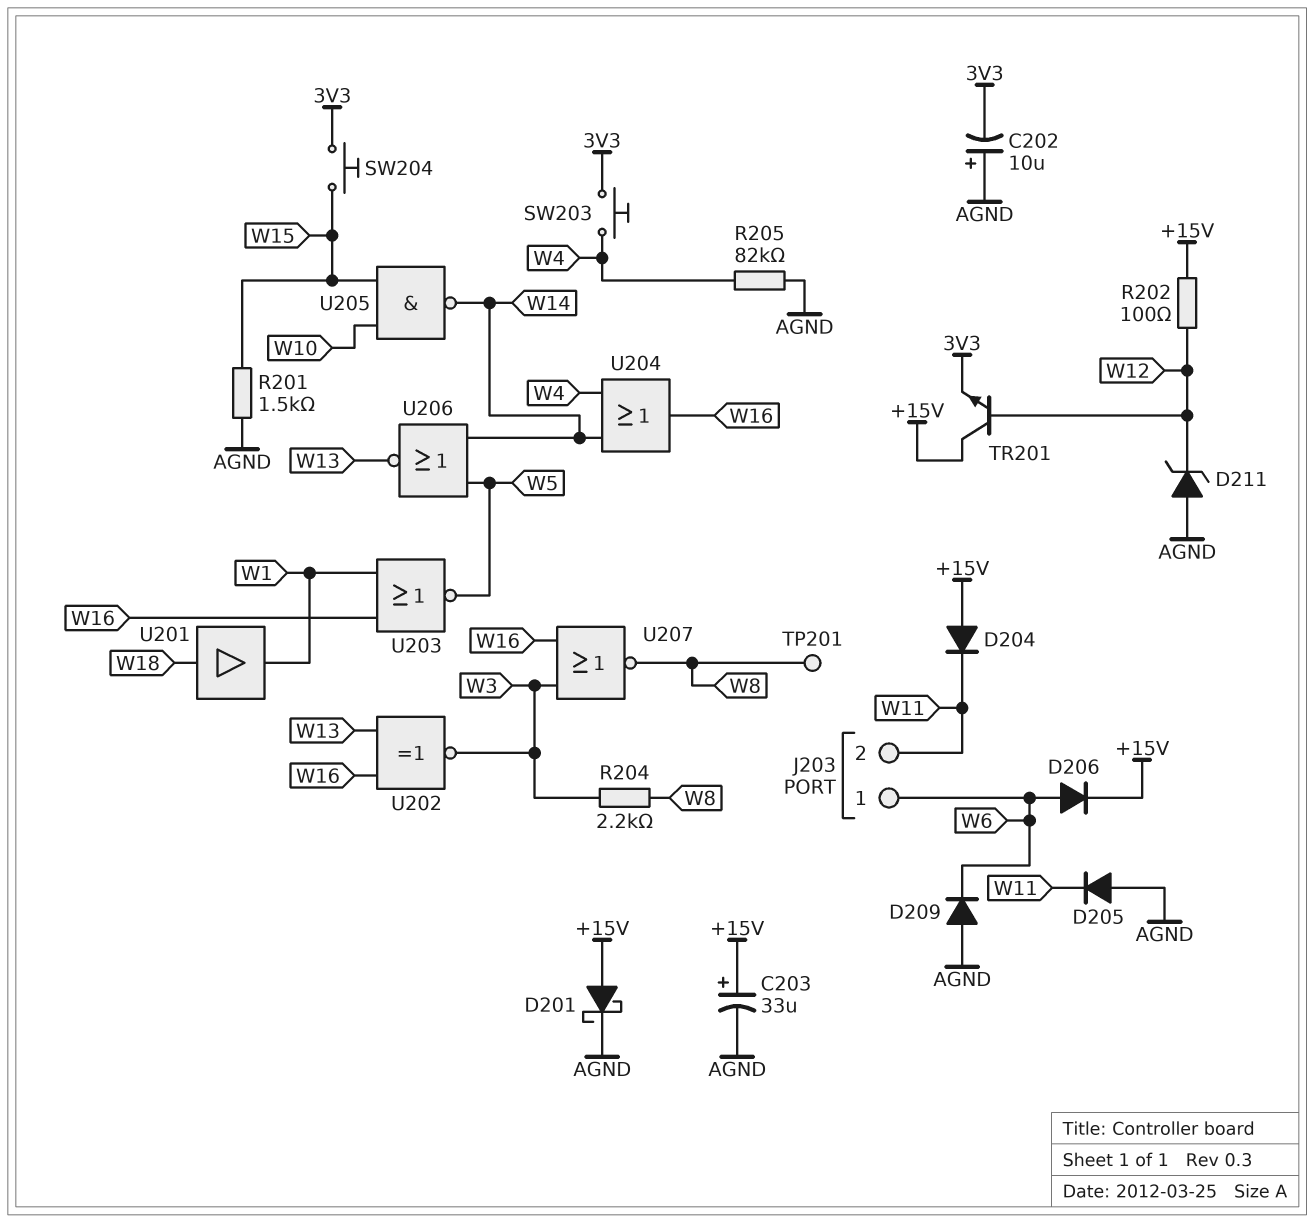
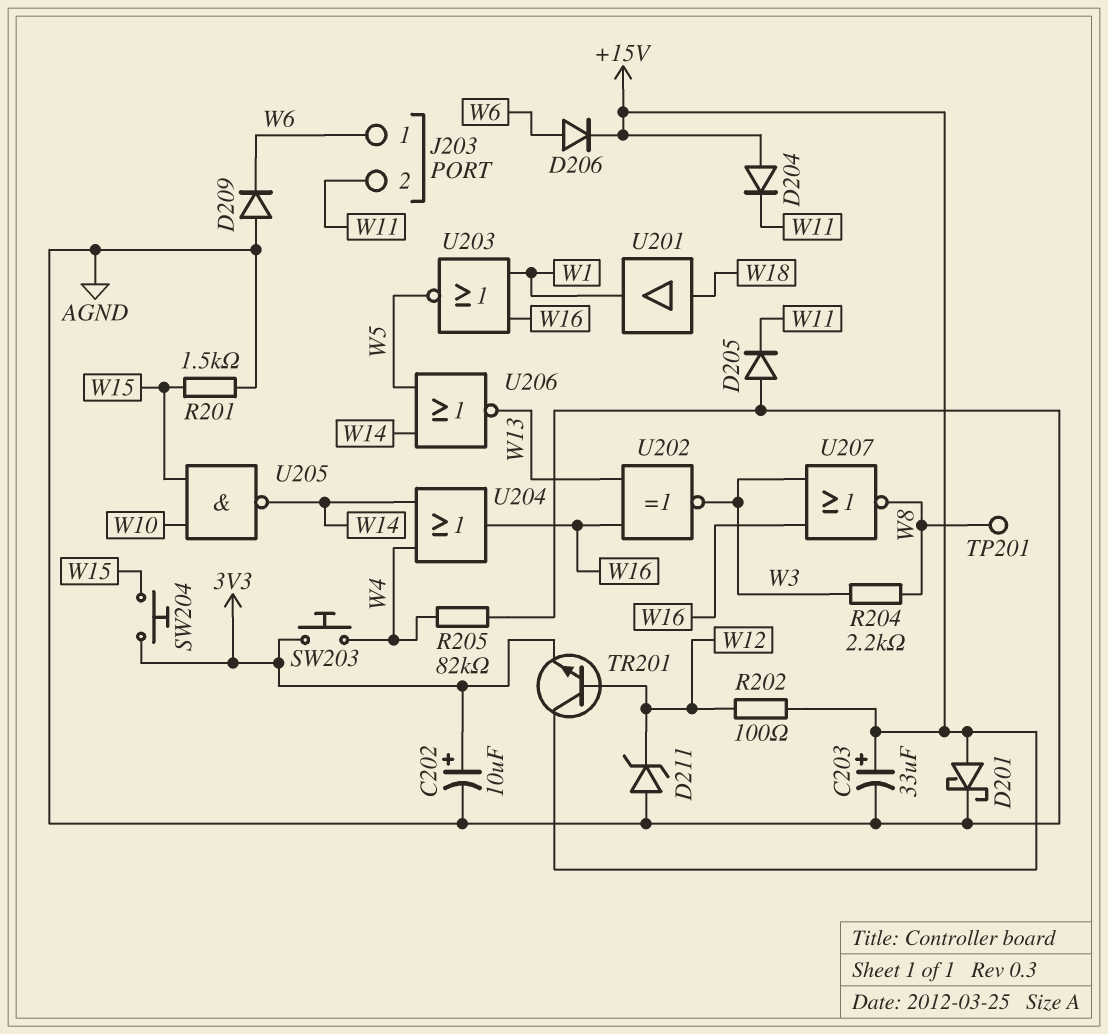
C202: 10uF (plus AGND, minus 3V3) -> 10uF (plus 3V3, minus AGND)

